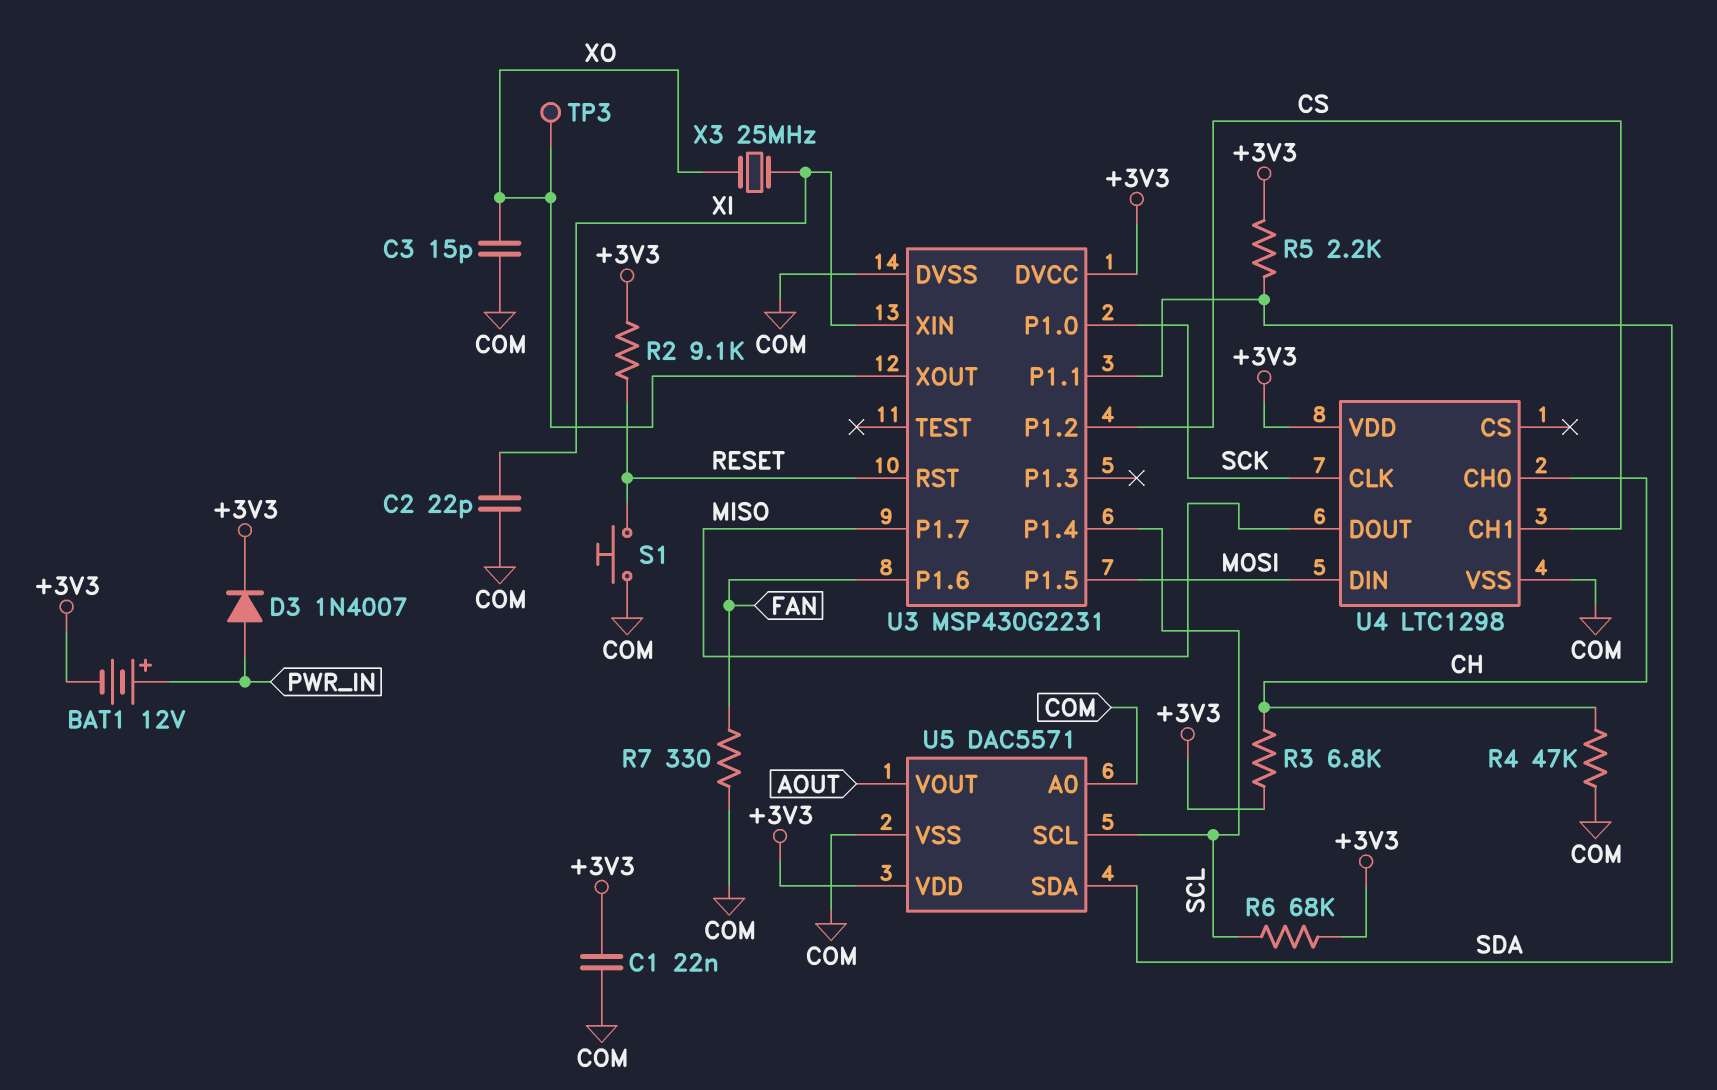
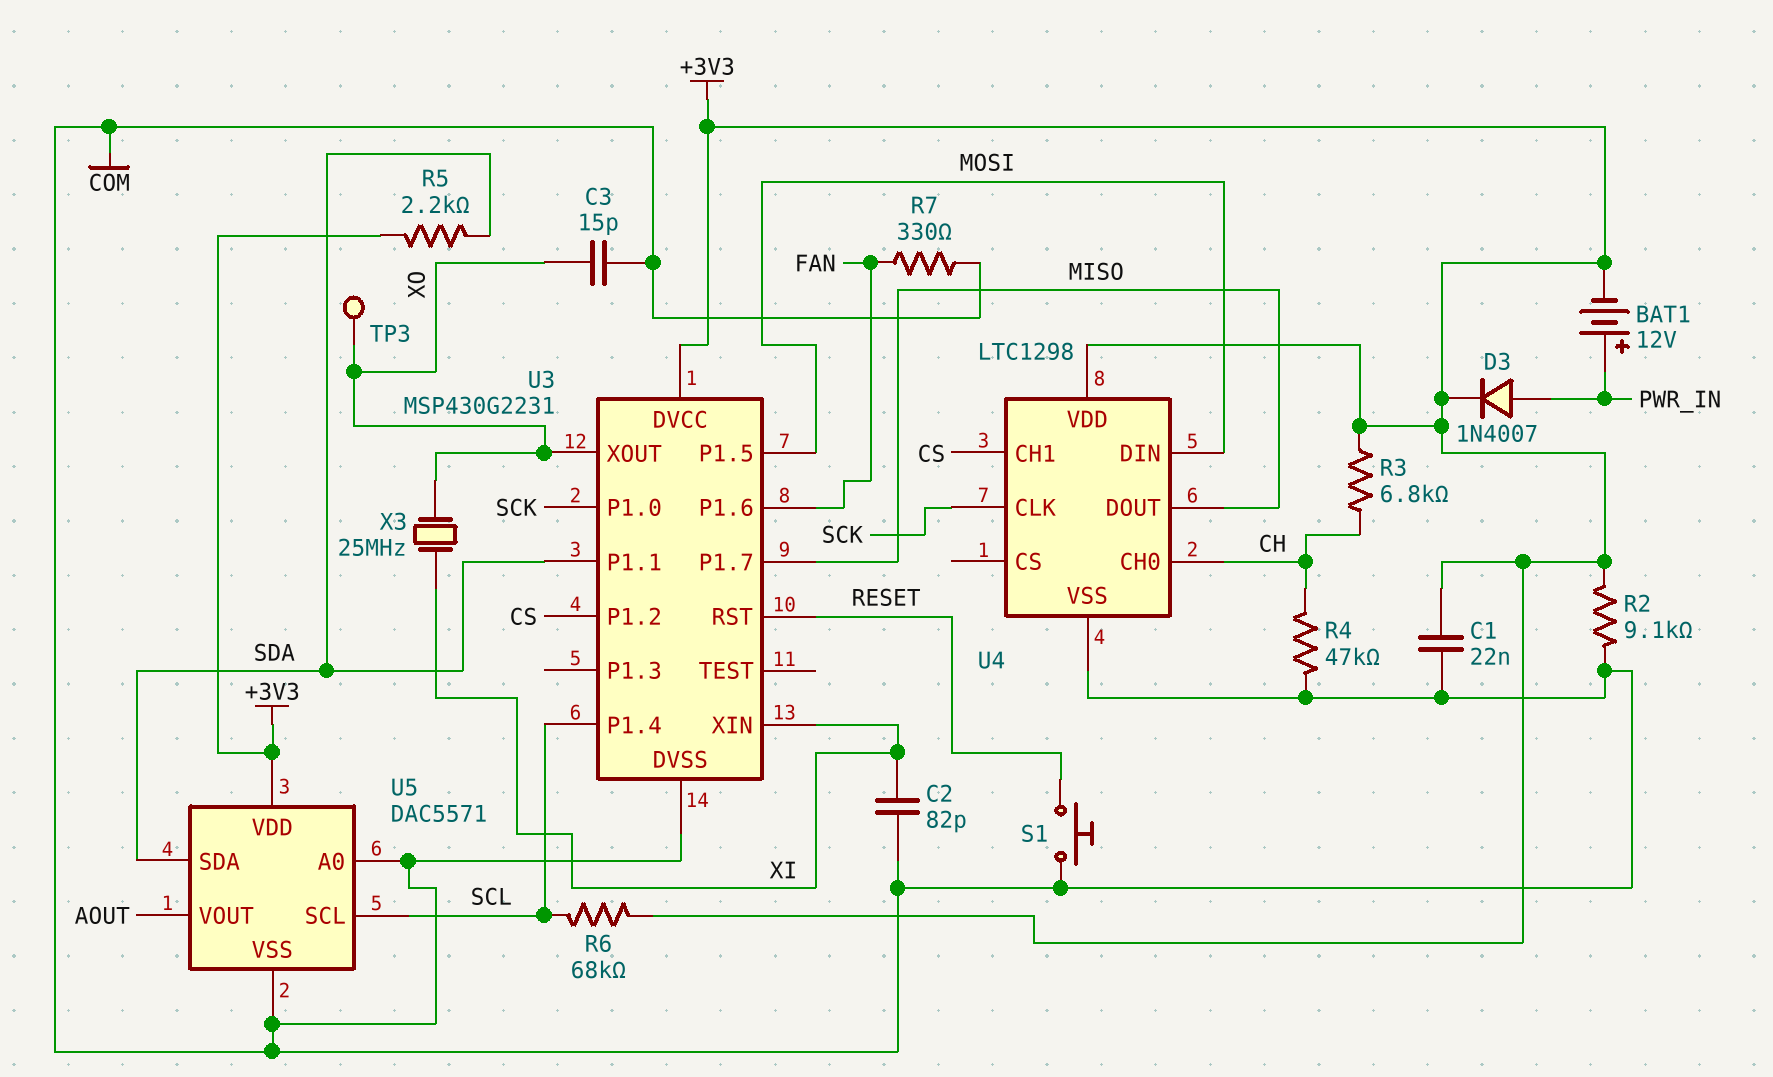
C2: 22pF (COM, XI) -> 82pF (COM, XI)
R2: 9.1k (+3V3, RESET) -> 9.1k (+3V3, COM)

